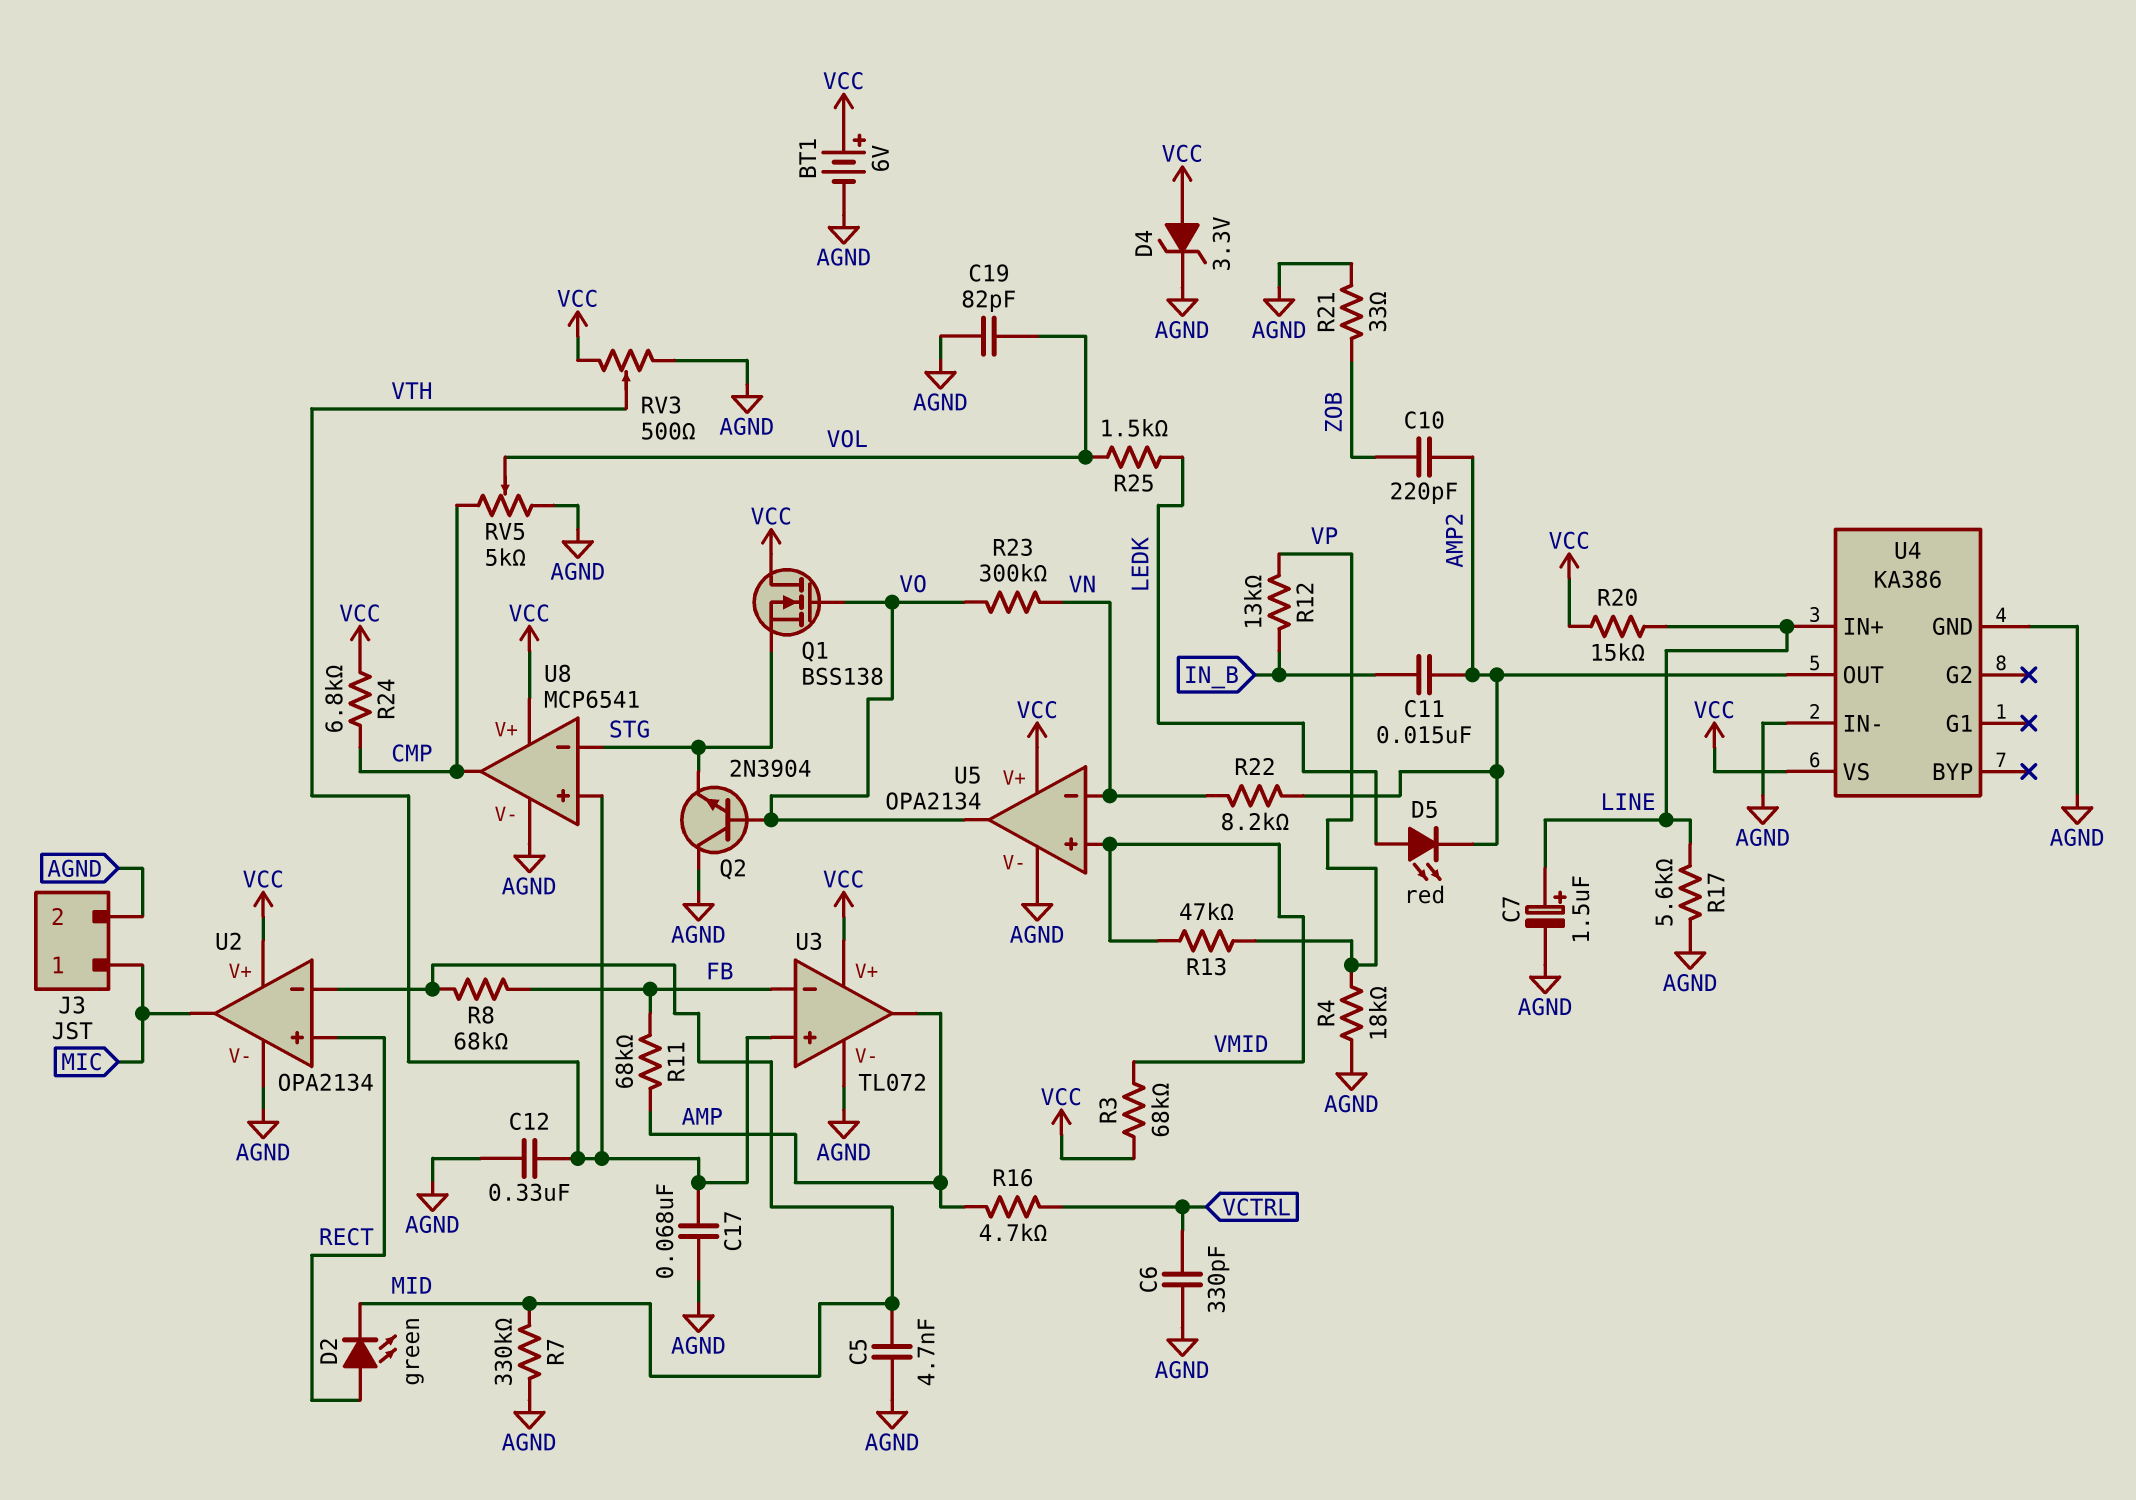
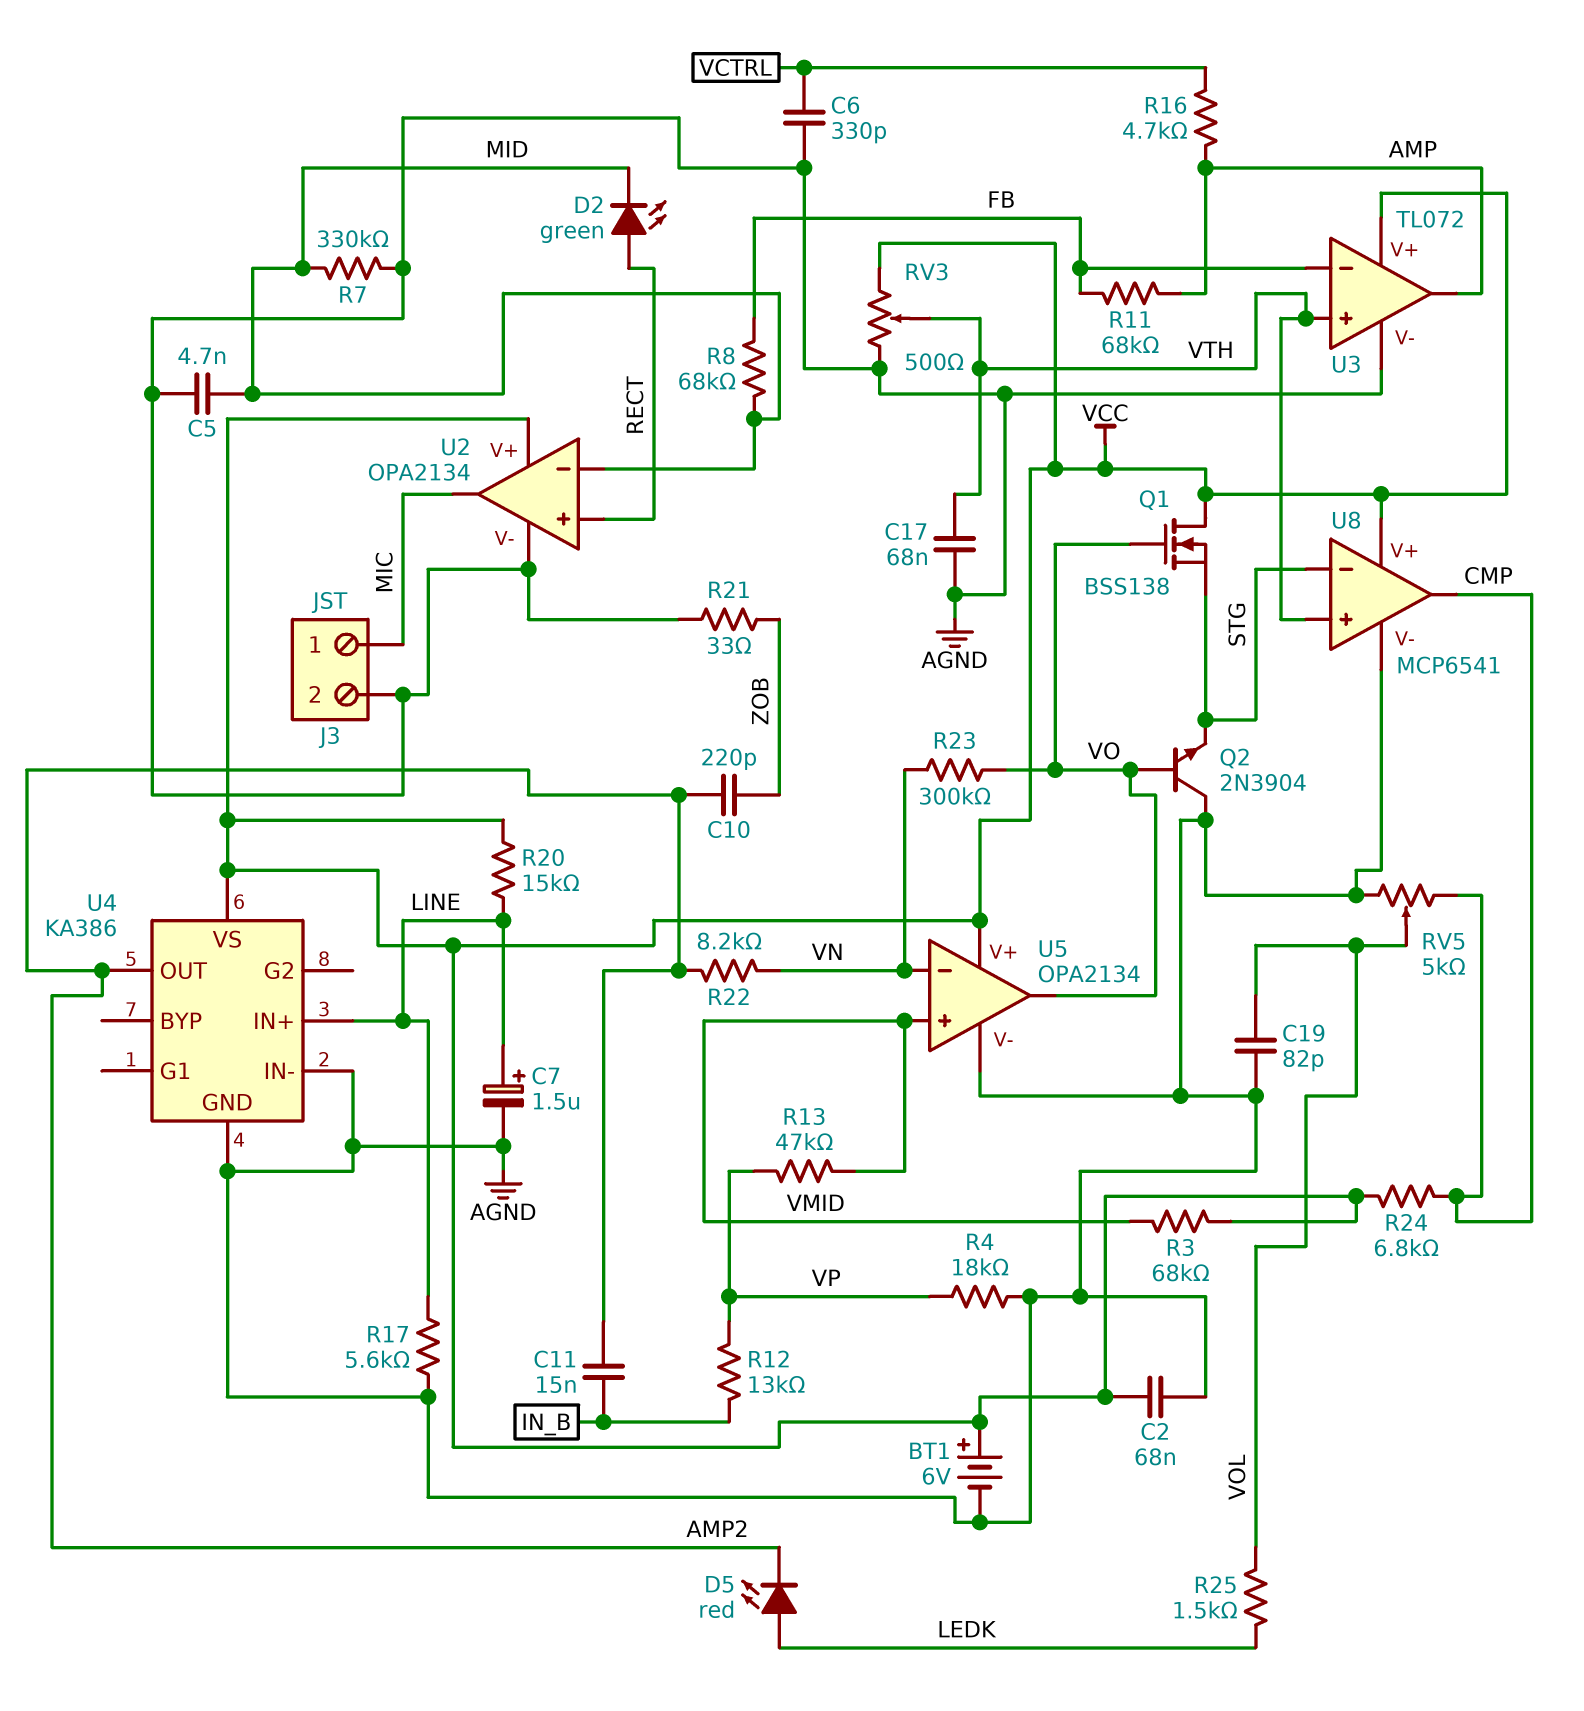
C2: none -> 68nF (AGND, VCC)
C12: 330nF (AGND, VTH) -> none
D4: zener 3.3V (A VCC, K AGND) -> none

